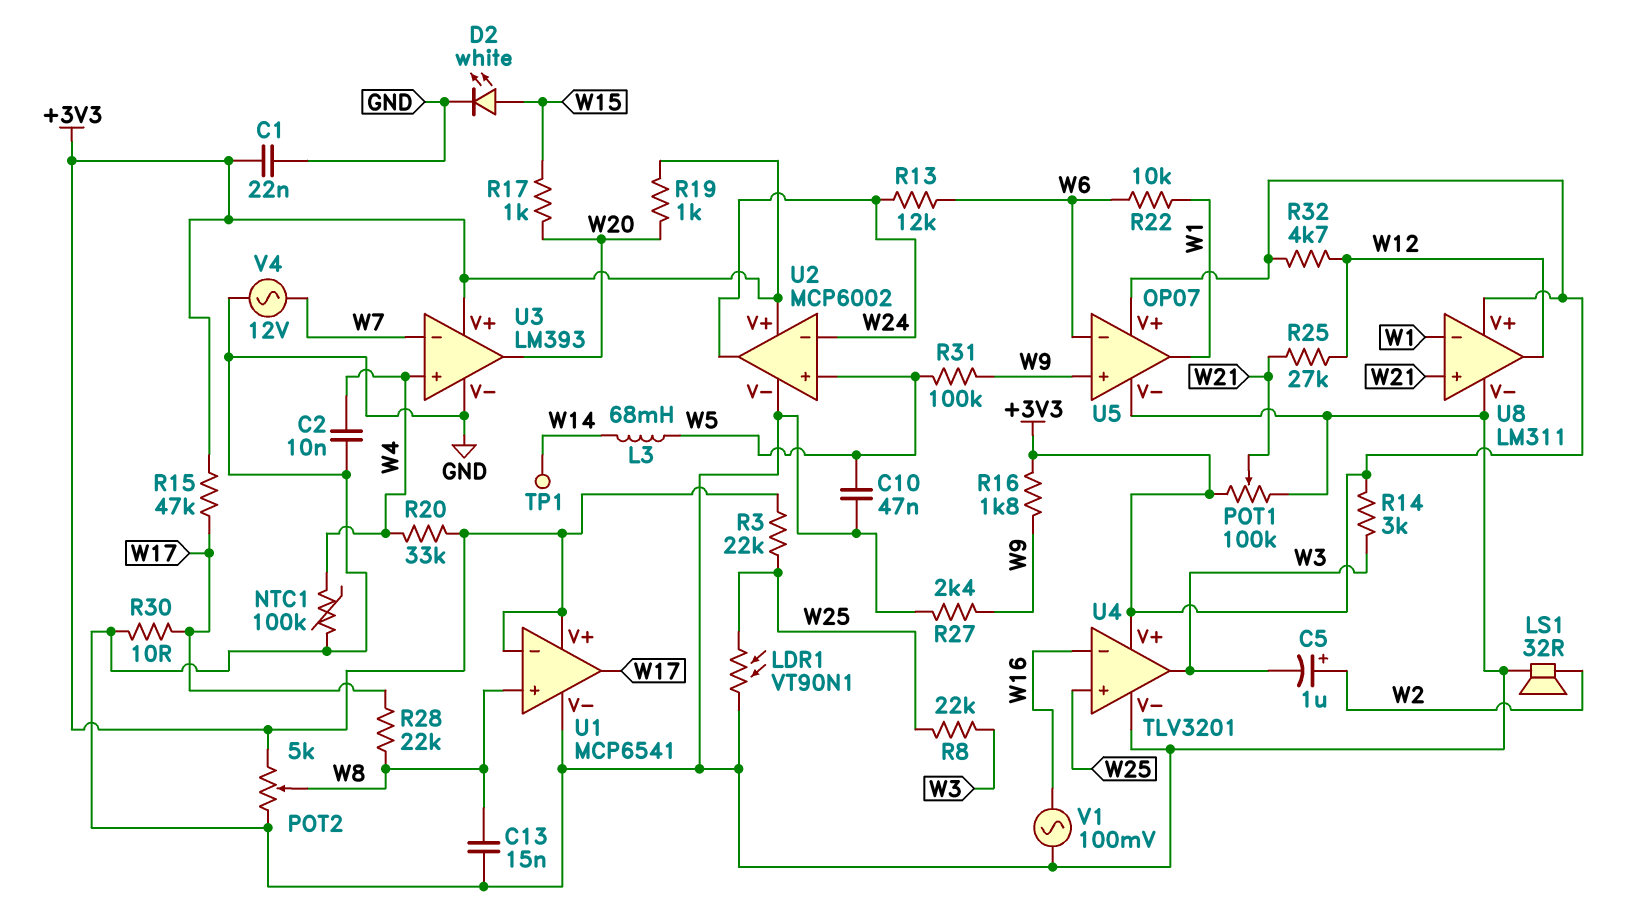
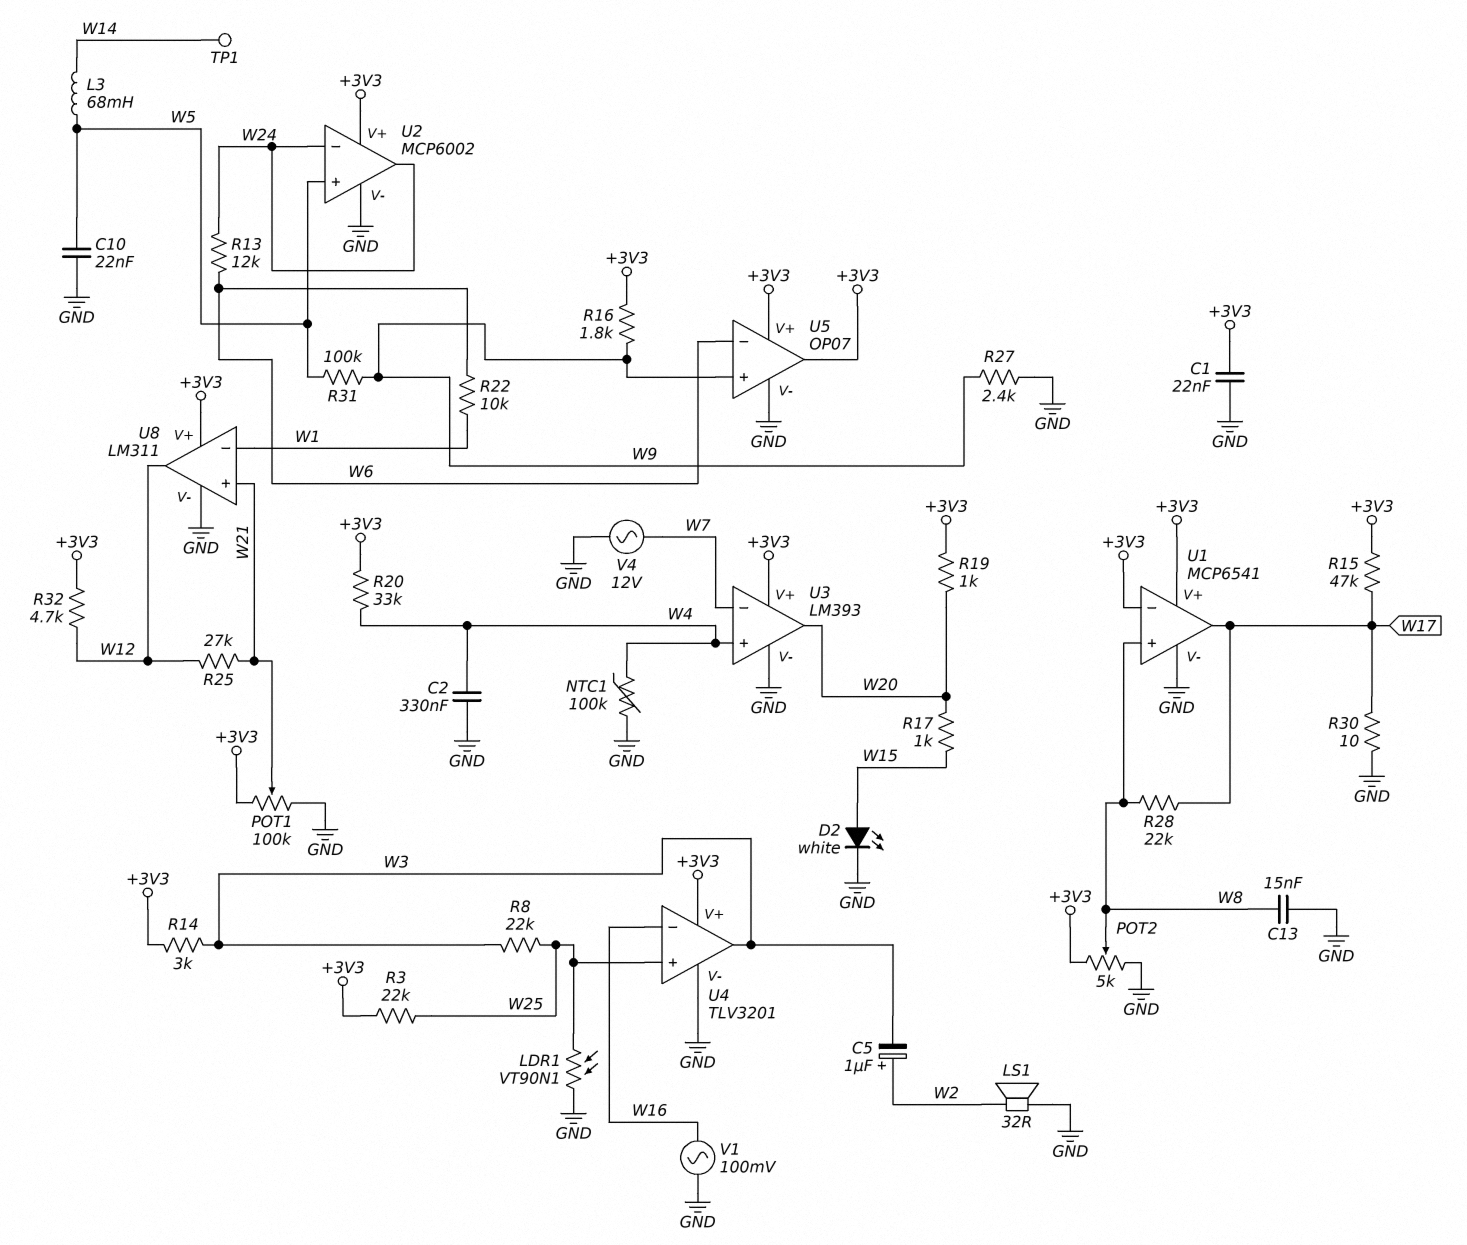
C2: 10nF (GND, W4) -> 330nF (GND, W4)
C10: 47nF (GND, W5) -> 22nF (GND, W5)
U5 pin out: W1 -> +3V3

